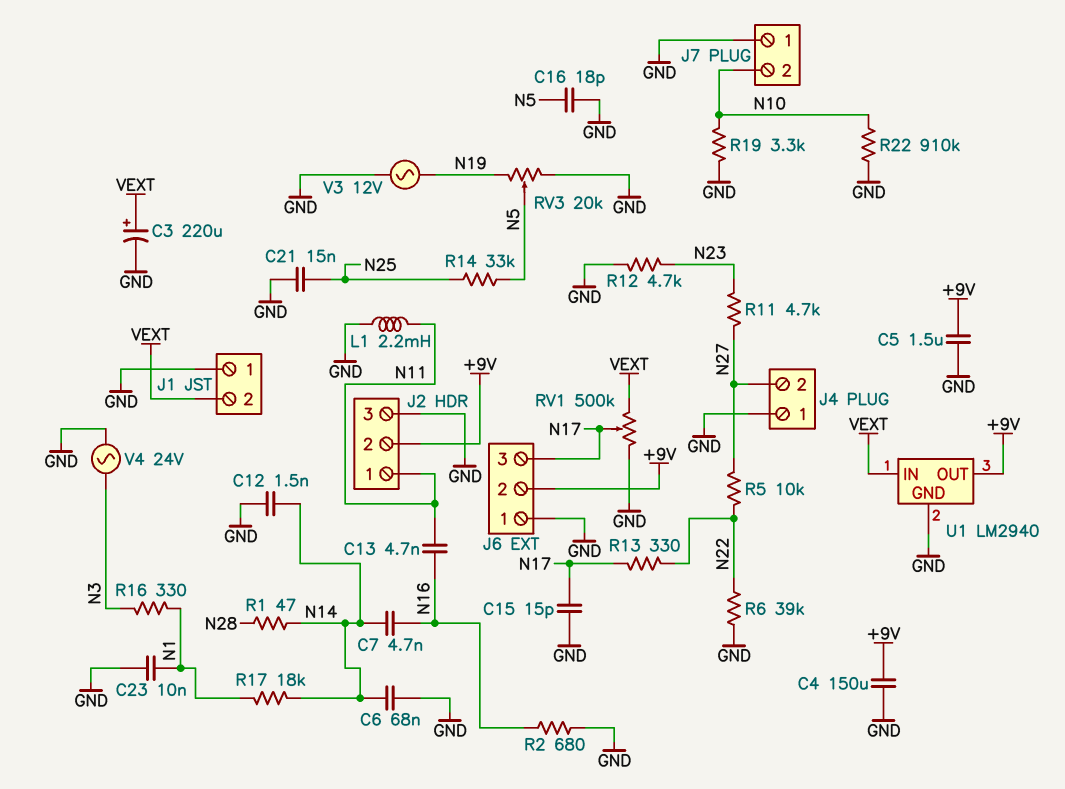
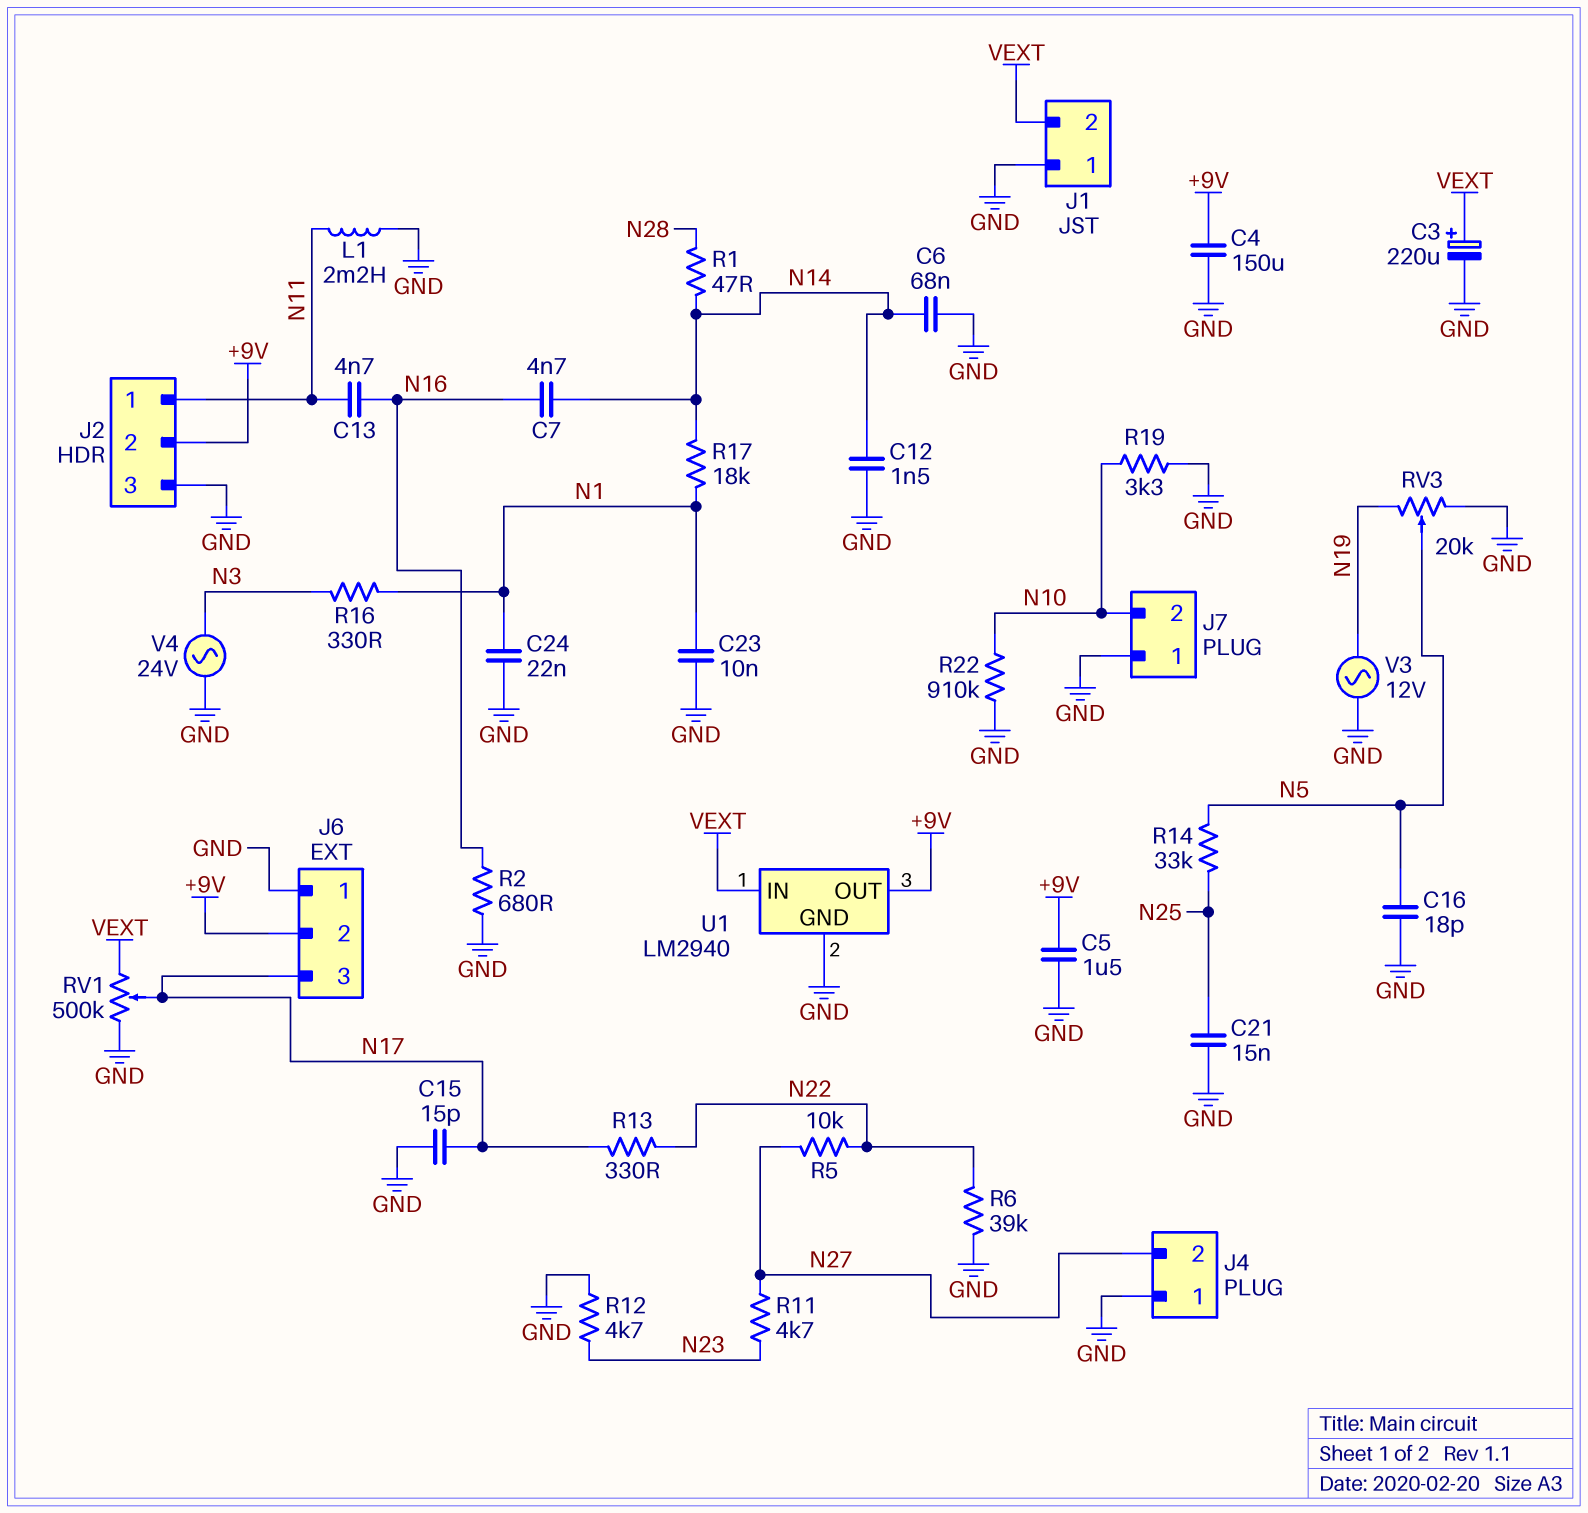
C24: none -> 22nF (GND, N1)

